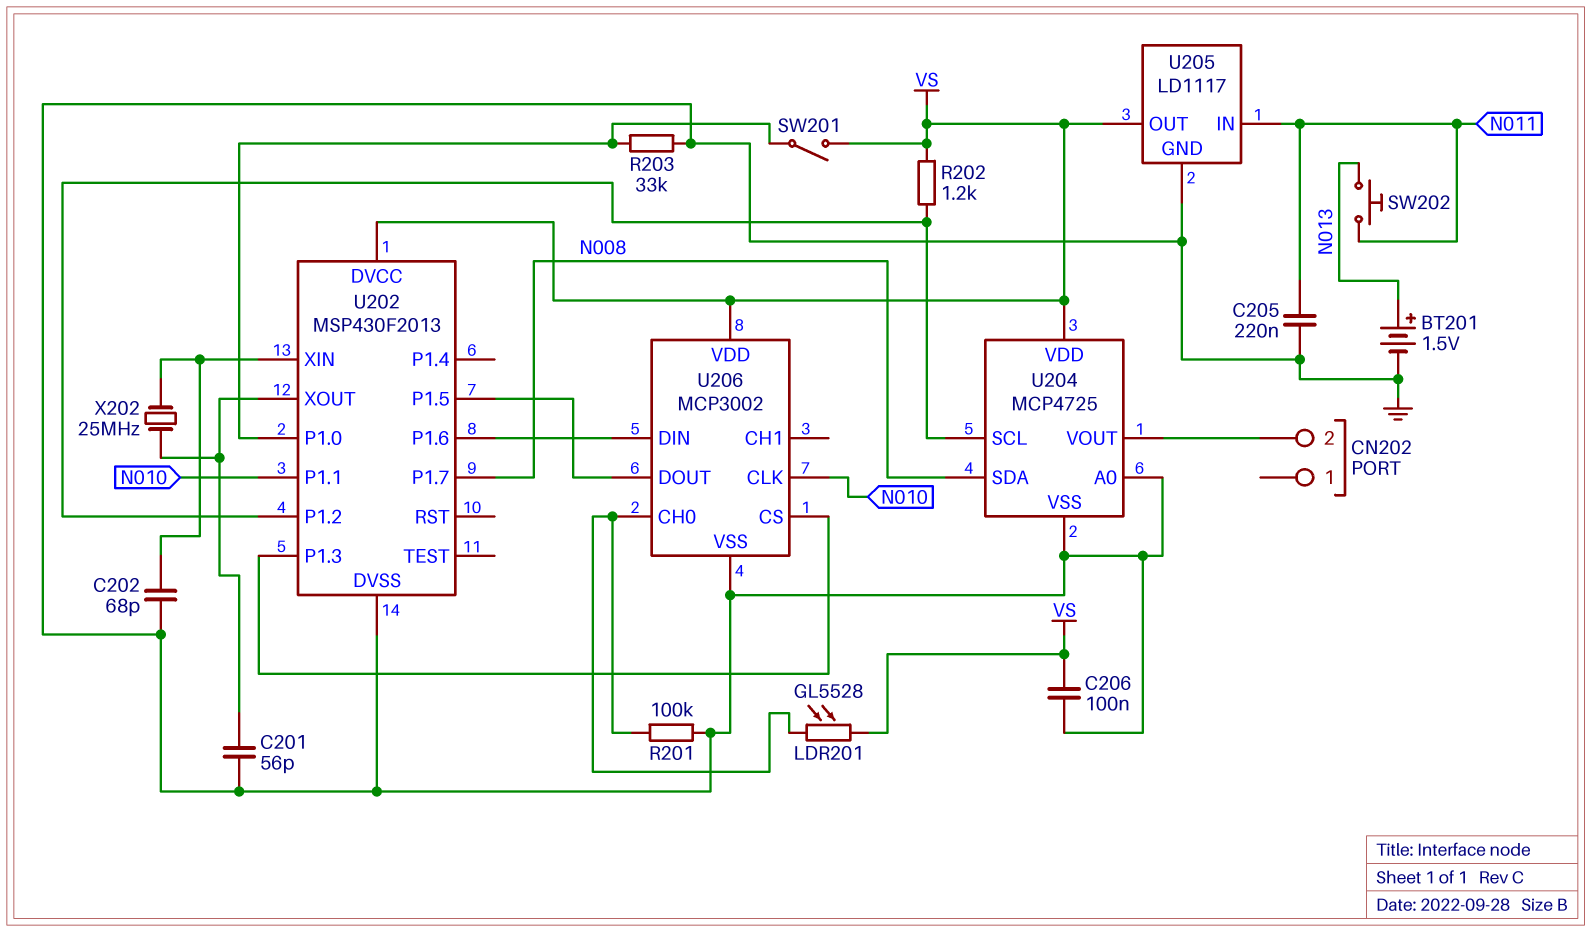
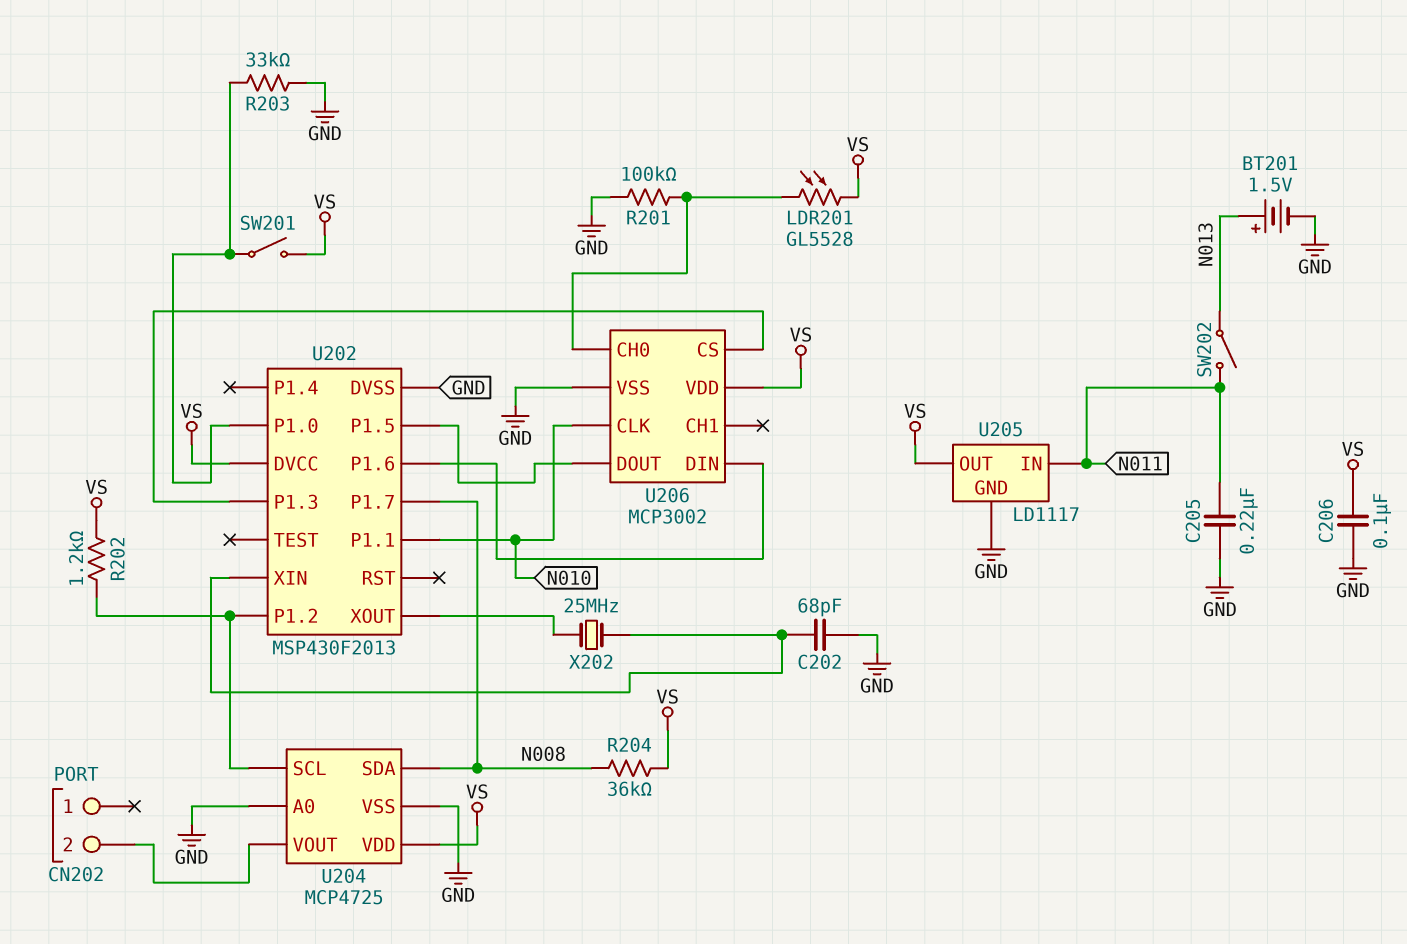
C201: 56pF (GND, U202/XOUT) -> none
R204: none -> 36k (N008, VS)
SW202: button (N011, N013) -> switch (N011, N013)

